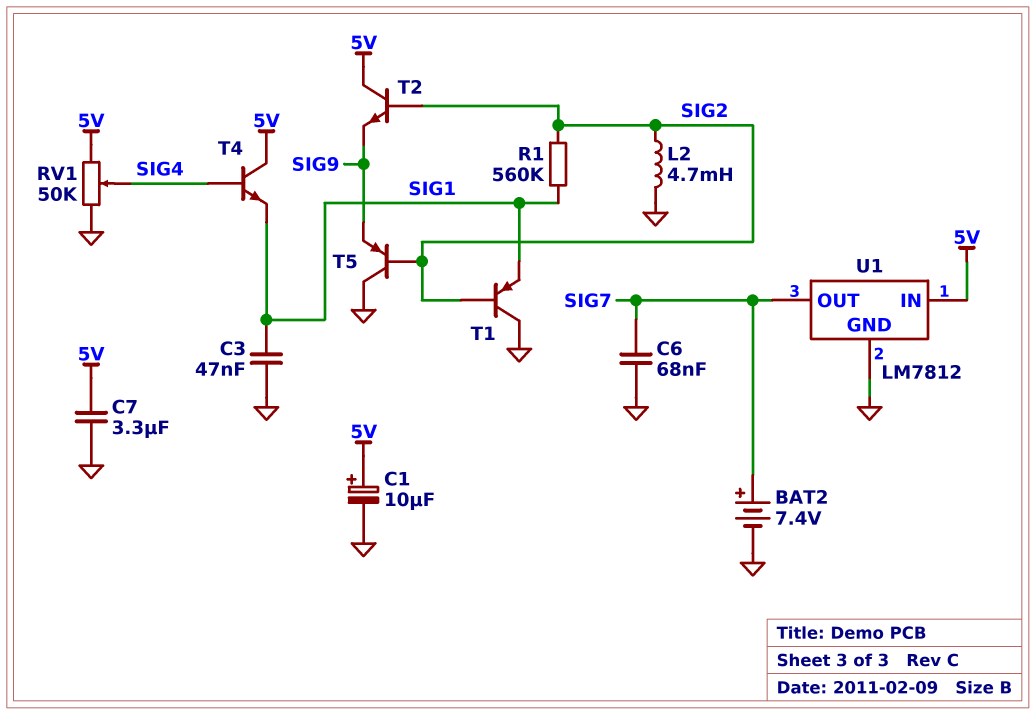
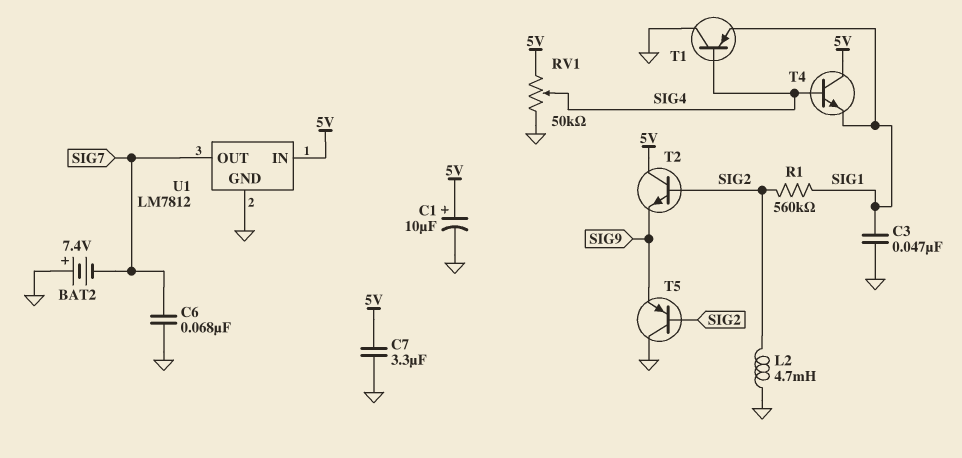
BAT2: 7.4V (plus SIG7, minus GND) -> 7.4V (plus GND, minus SIG7)
T1: PNP (B SIG2, C GND, E SIG1) -> PNP (B SIG4, C GND, E SIG1)

